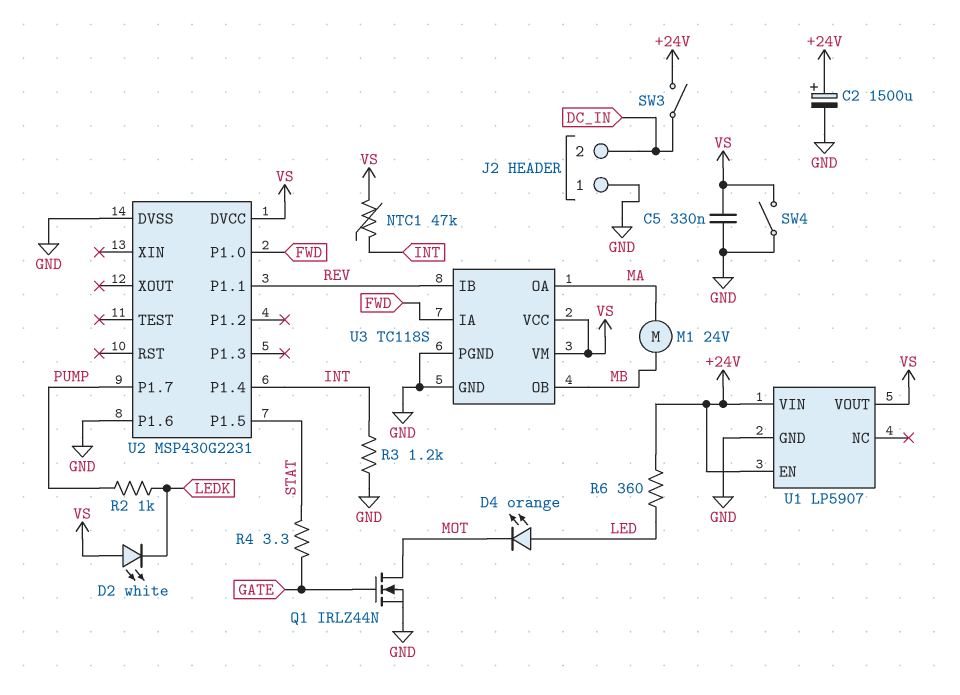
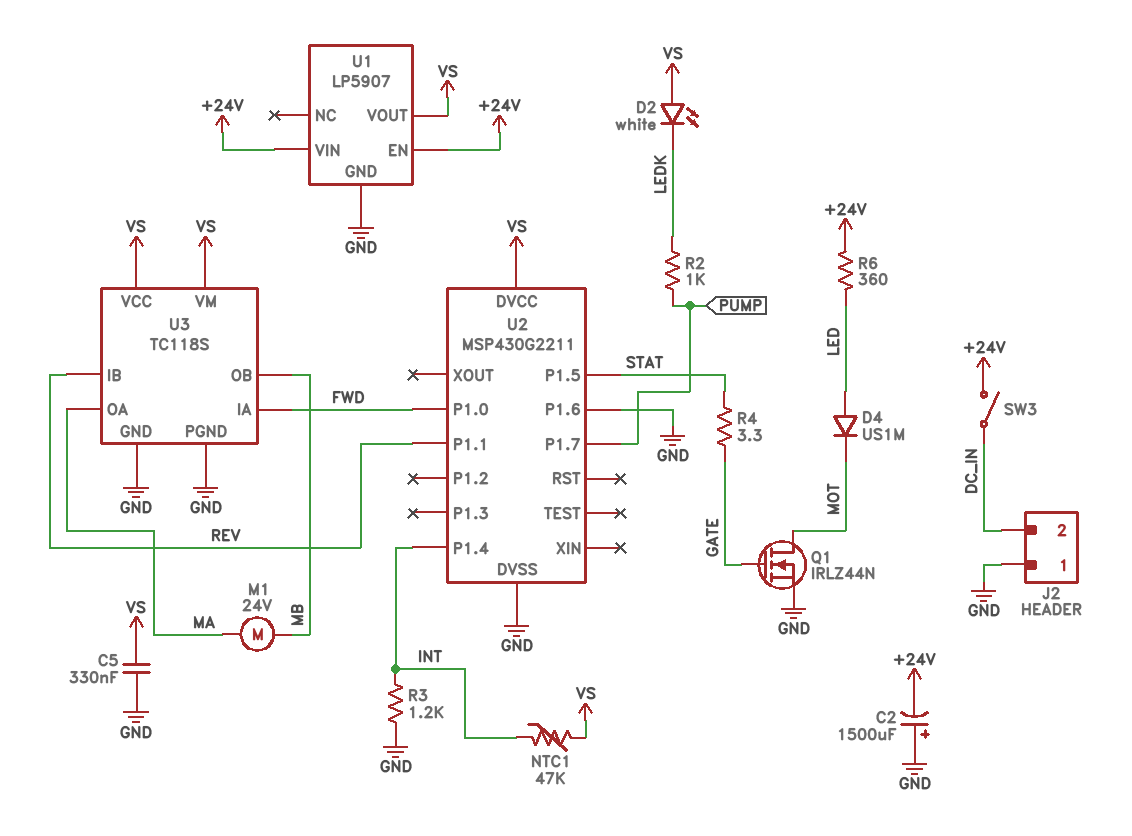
C2: 1500uF (plus +24V, minus GND) -> 1500uF (plus GND, minus +24V)
D4: LED orange (A LED, K MOT) -> diode US1M (A LED, K MOT)
SW4: switch (GND, VS) -> none
U2: MSP430G2231 -> MSP430G2211

